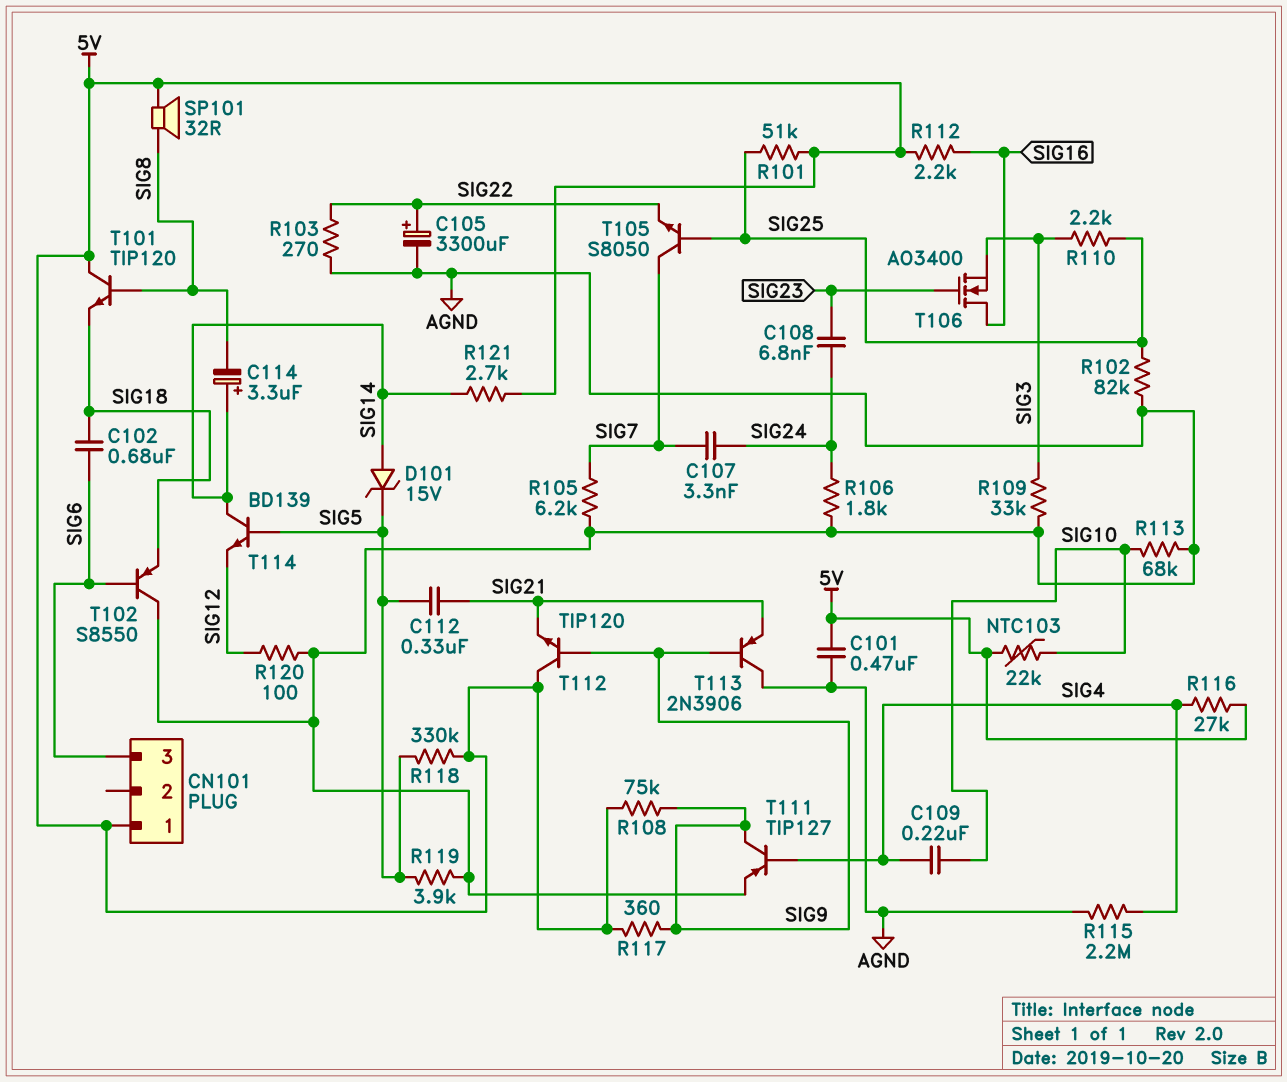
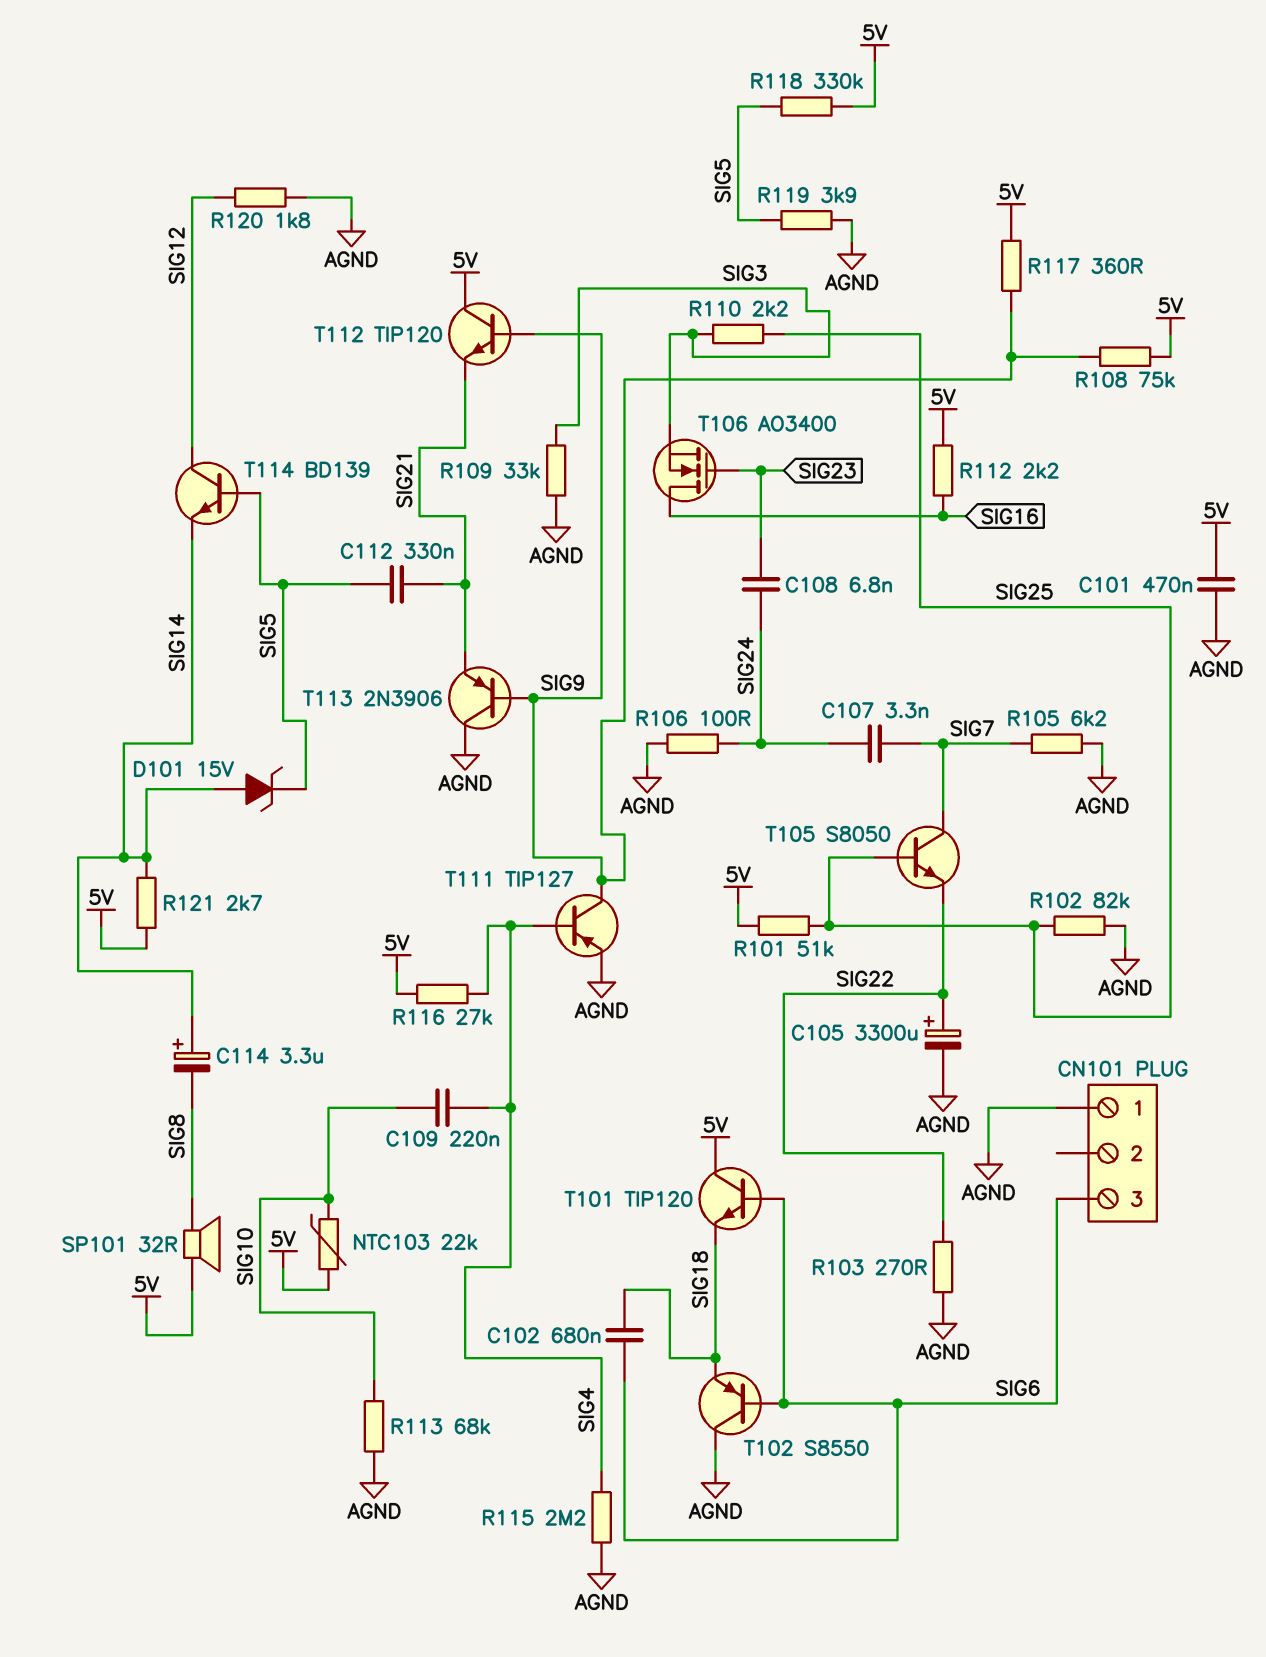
CN101 pin 1: 5V -> AGND
R106: 1.8k (AGND, SIG24) -> 100 (AGND, SIG24)
R120: 100 (AGND, SIG12) -> 1.8k (AGND, SIG12)
T101: NPN TIP120 (B SIG8, C 5V, E SIG18) -> NPN TIP120 (B SIG6, C 5V, E SIG18)
T114: NPN BD139 (B SIG5, C SIG14, E SIG12) -> NPN BD139 (B SIG5, C SIG12, E SIG14)

